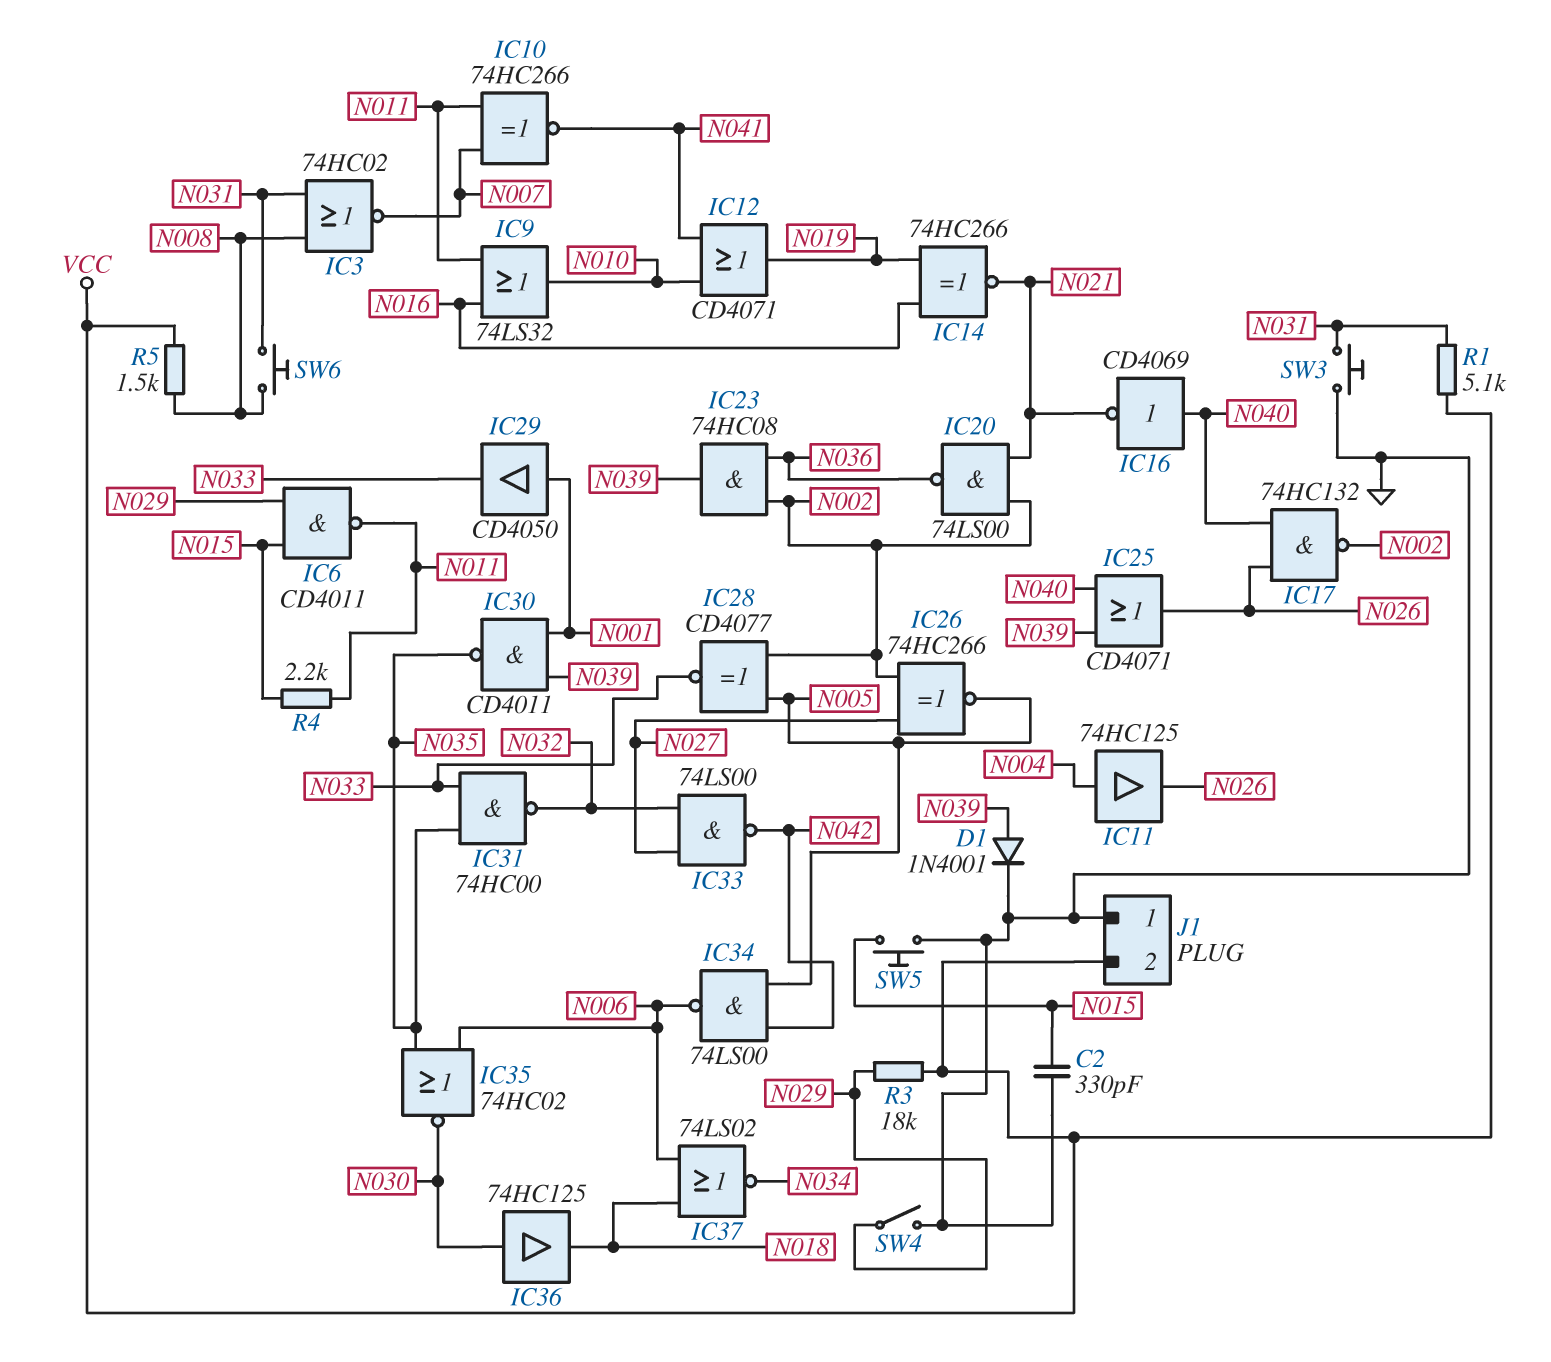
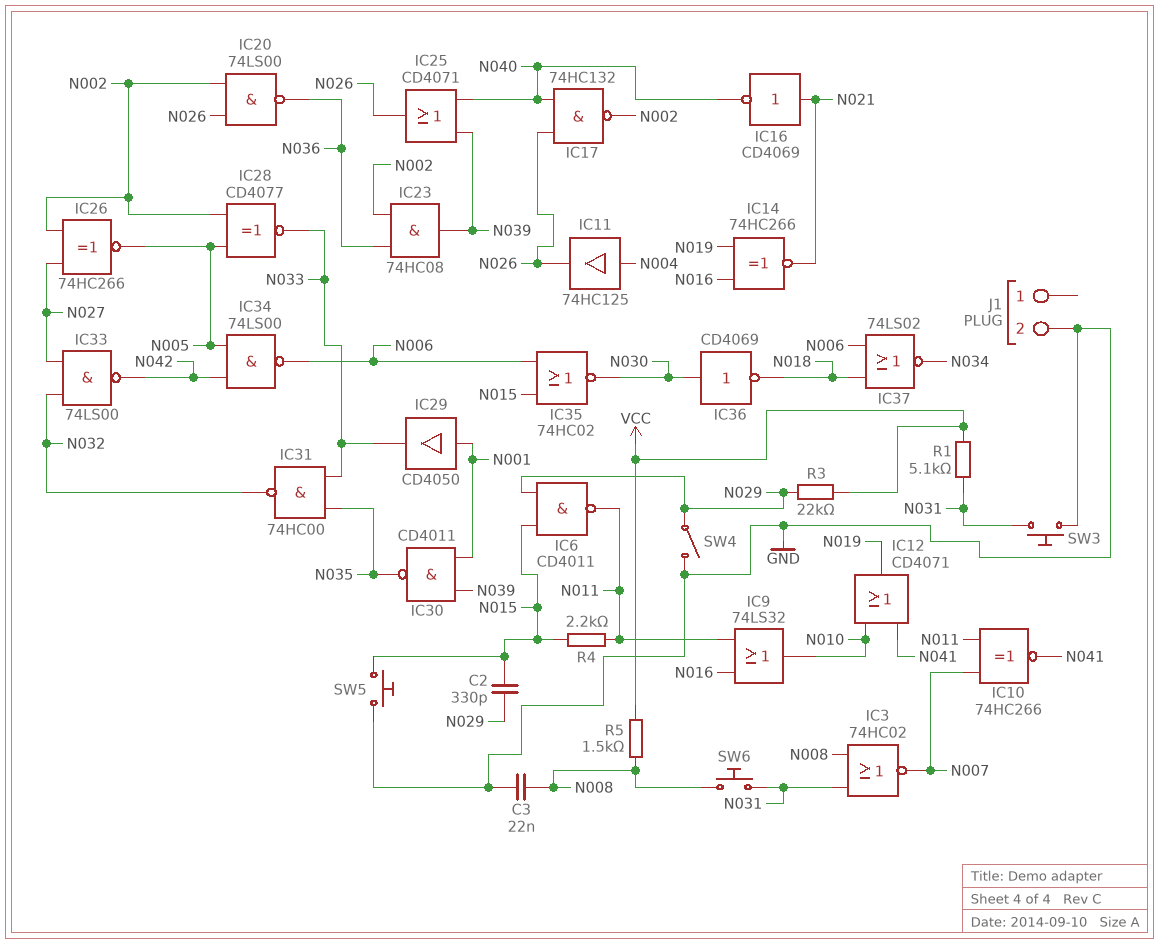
C2: 330pF (GND, N015) -> 330pF (N015, N029)
C3: none -> 22nF (GND, N008)
D1: diode 1N4001 (A N039, K GND) -> none
IC16: NOT CD4069 (in N040, out N021) -> NOT CD4069 (in N021, out N040)
IC20: NAND 74LS00 (in N002, in N021, out N036) -> NAND 74LS00 (in N002, in N026, out N036)
IC35: NOR 74HC02 (in N006, in N035, out N030) -> NOR 74HC02 (in N006, in N015, out N030)
IC36: buffer 74HC125 (in N030, out N018) -> NOT CD4069 (in N030, out N018)
J1 pin 1: GND -> none
J1 pin 2: VCC -> GND
R3: 18k (N029, VCC) -> 22k (N029, VCC)

